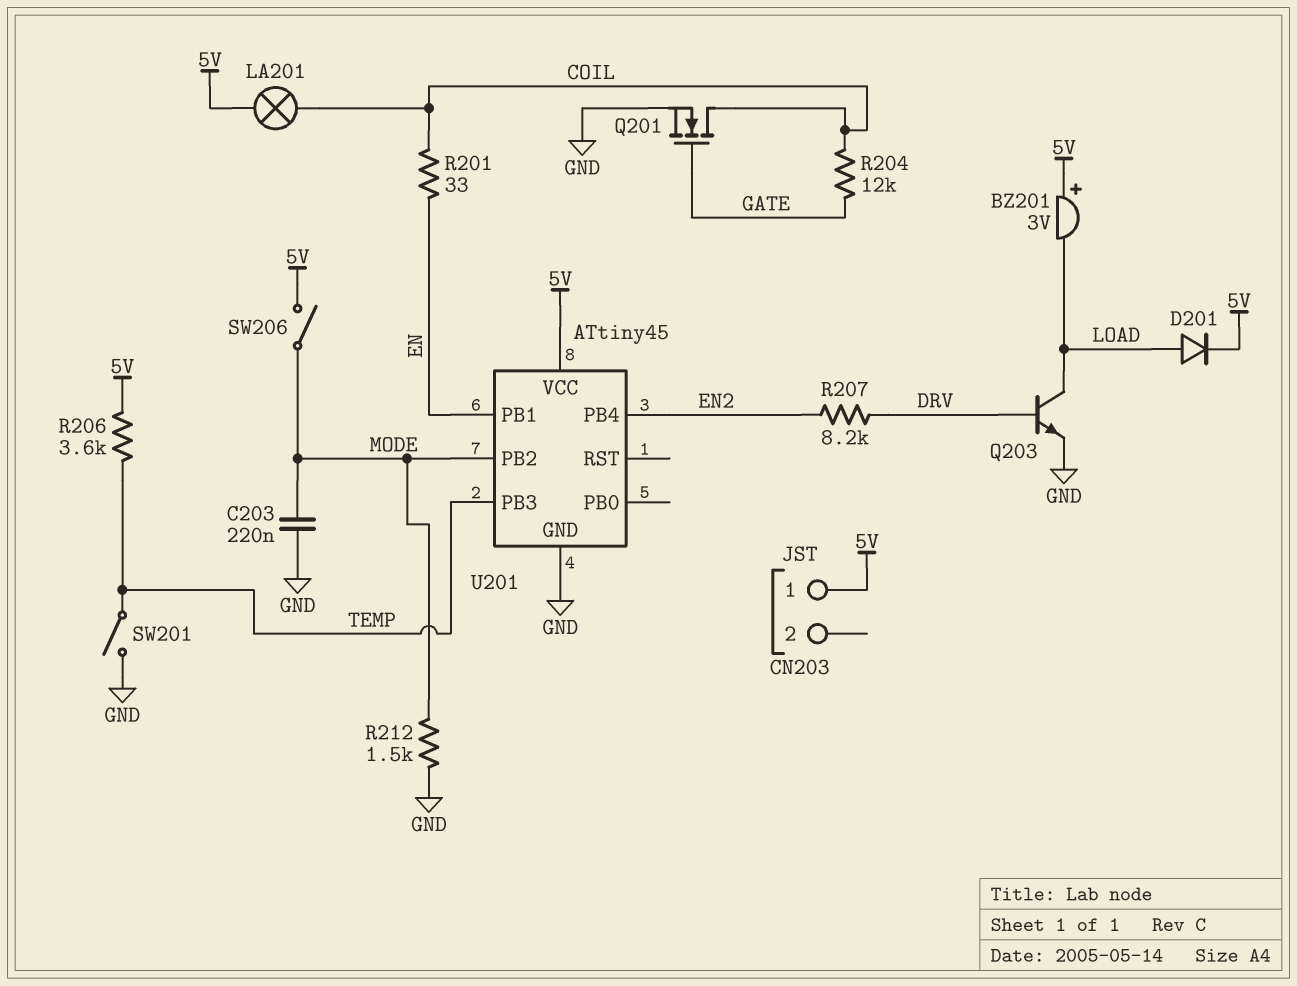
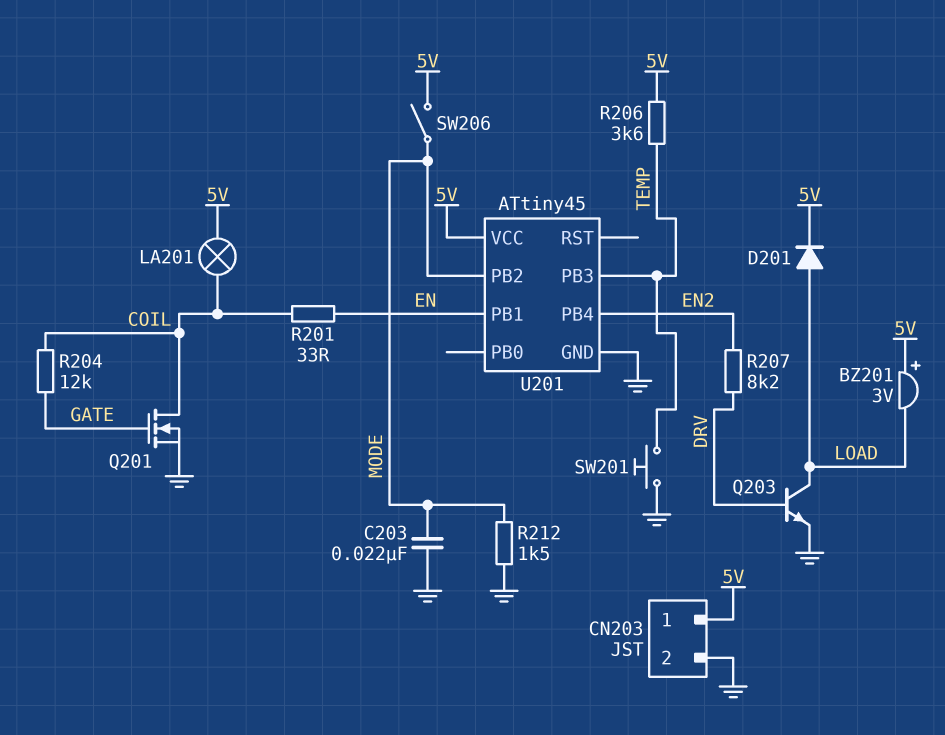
C203: 220nF (GND, MODE) -> 22nF (GND, MODE)
CN203 pin 2: none -> GND
SW201: switch (GND, TEMP) -> button (GND, TEMP)

